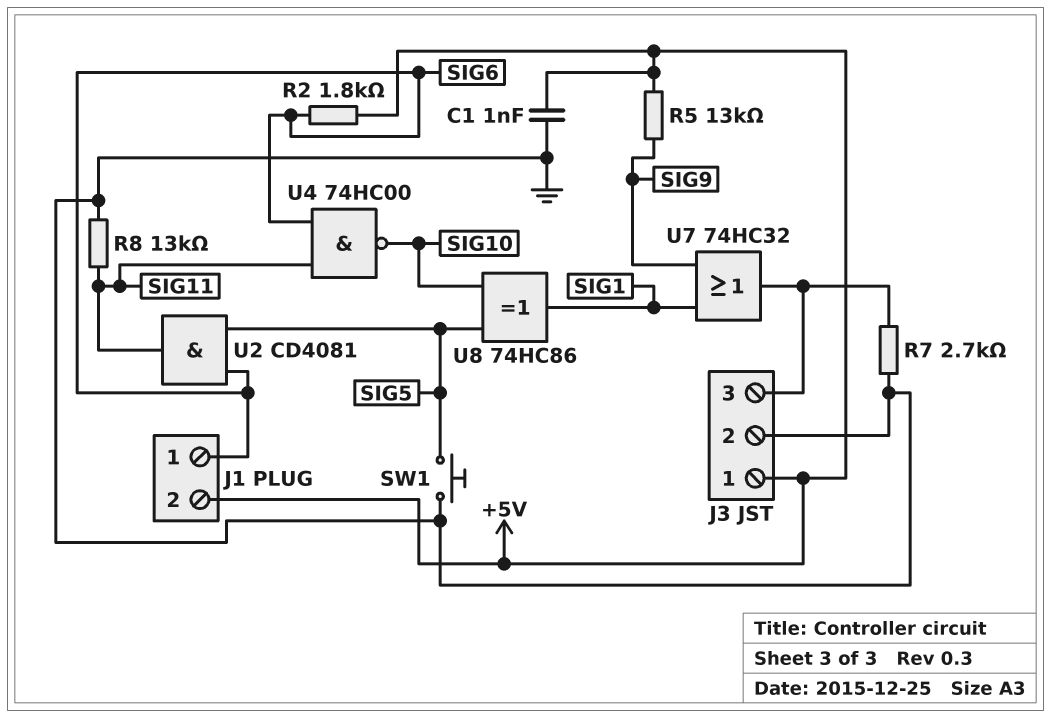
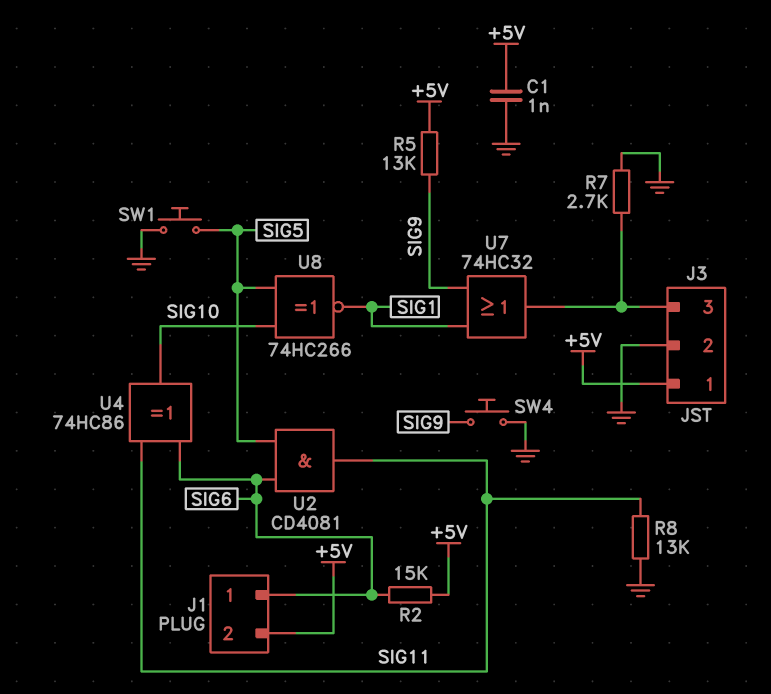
R2: 1.8k (+5V, SIG6) -> 15k (+5V, SIG6)
SW4: none -> button (GND, SIG9)
U4: NAND 74HC00 (in SIG6, in SIG11, out SIG10) -> XOR 74HC86 (in SIG6, in SIG11, out SIG10)
U8: XOR 74HC86 (in SIG5, in SIG10, out SIG1) -> XNOR 74HC266 (in SIG5, in SIG10, out SIG1)

